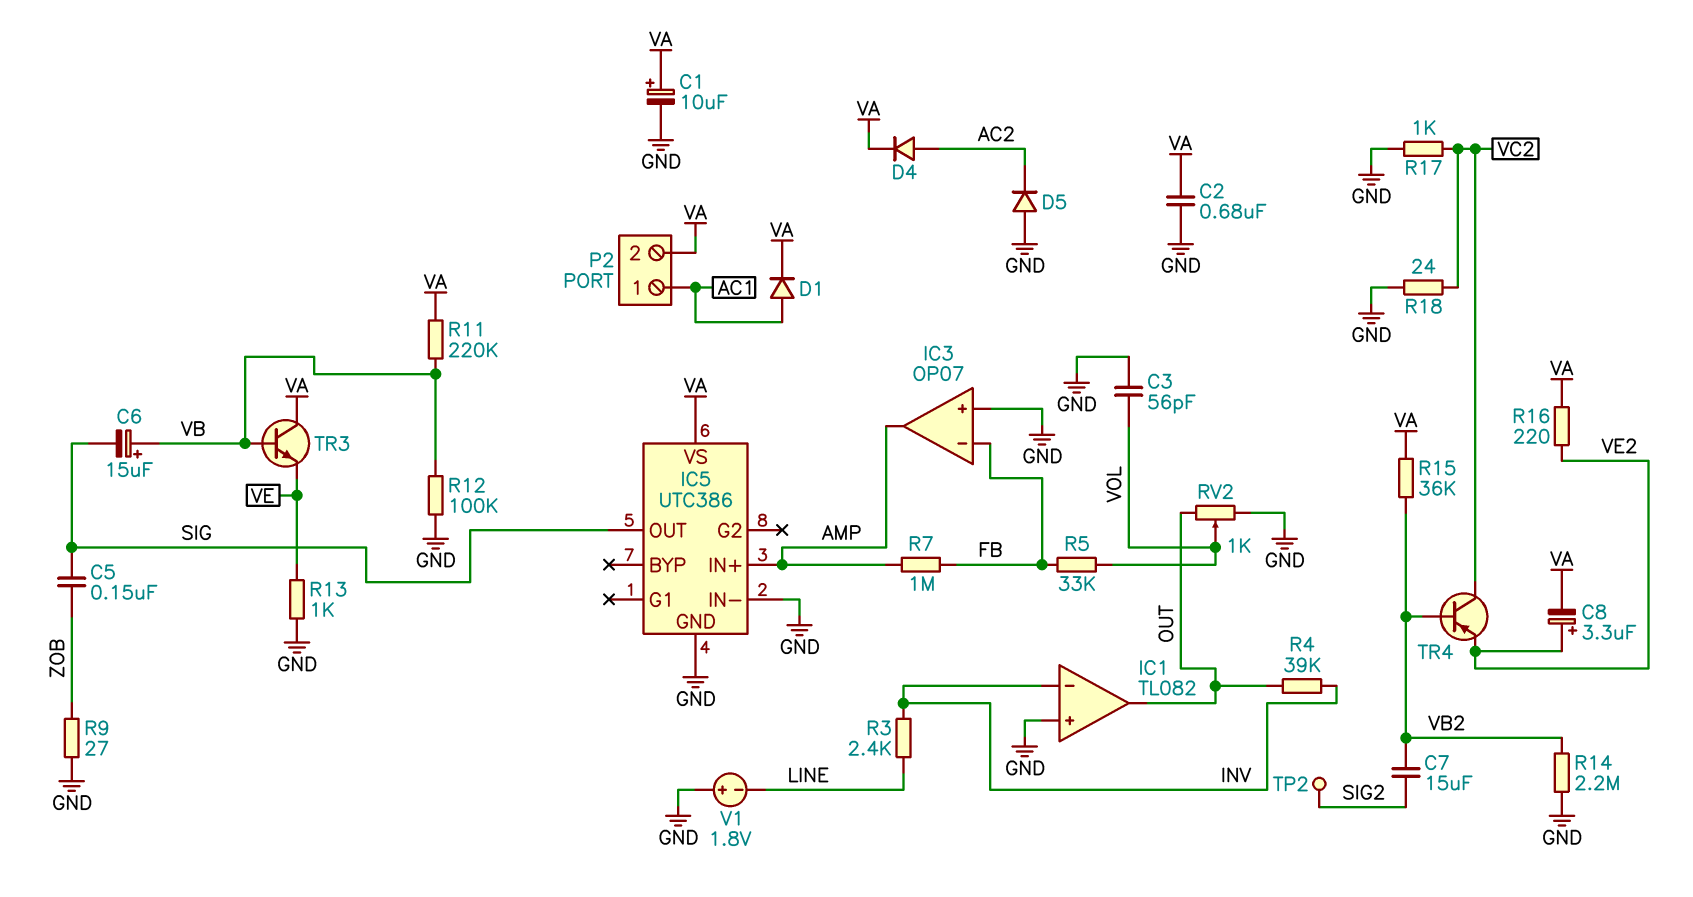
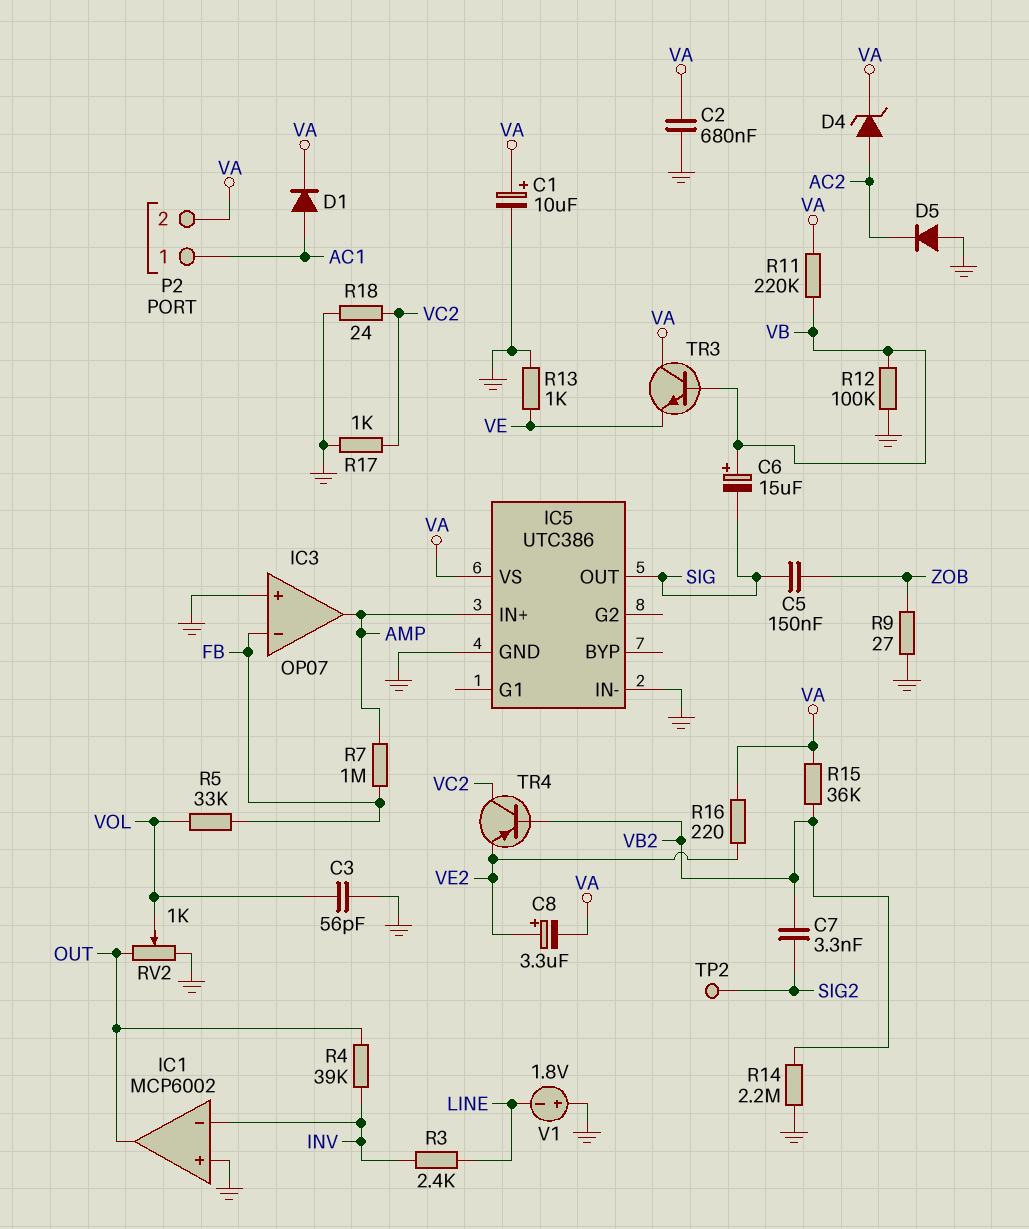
C7: 15uF (SIG2, VB2) -> 3.3nF (SIG2, VB2)
D4: diode (A AC2, K VA) -> zener (A AC2, K VA)
IC1: TL082 -> MCP6002

